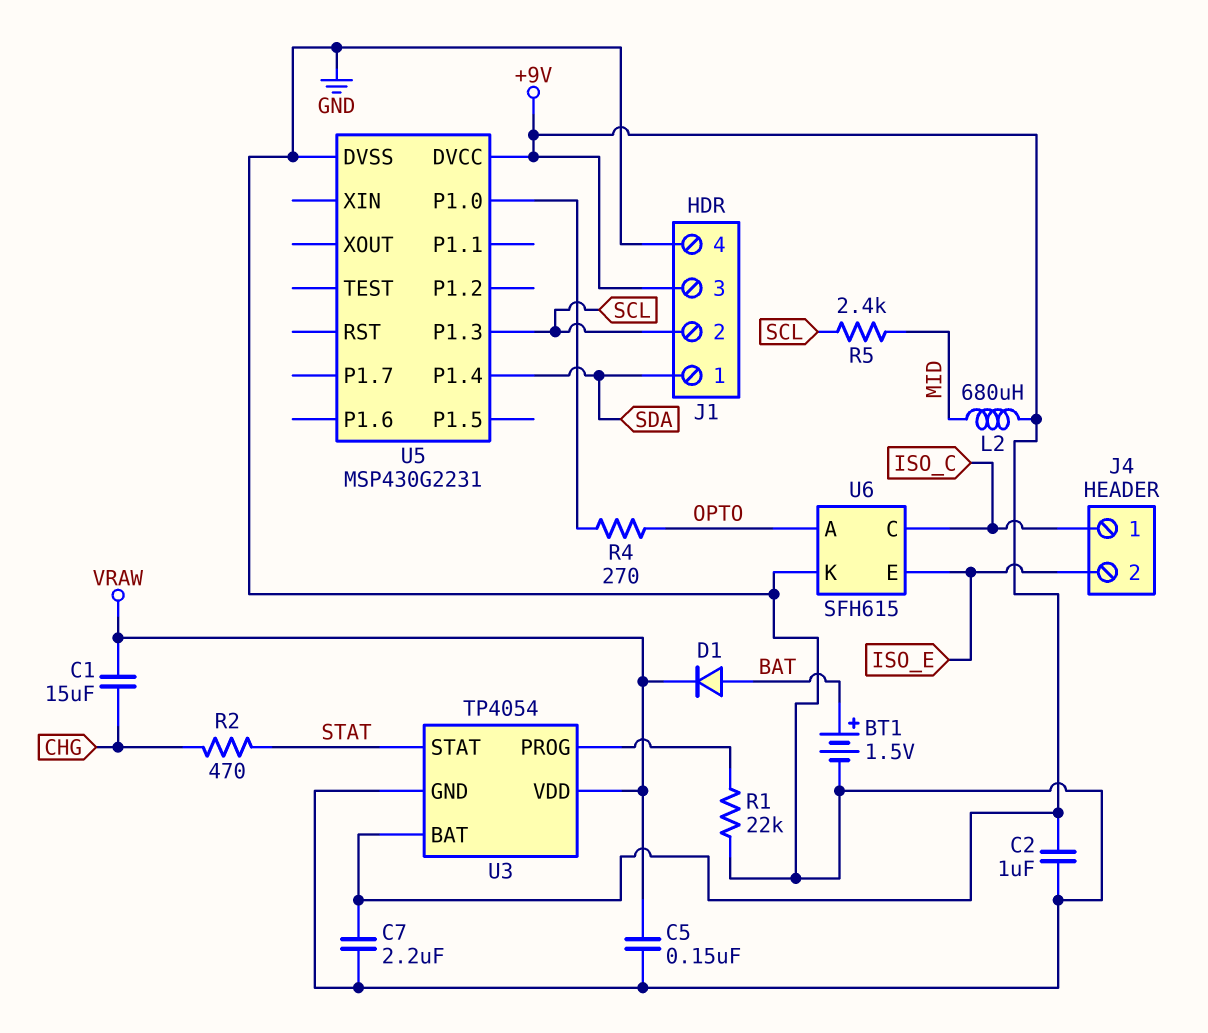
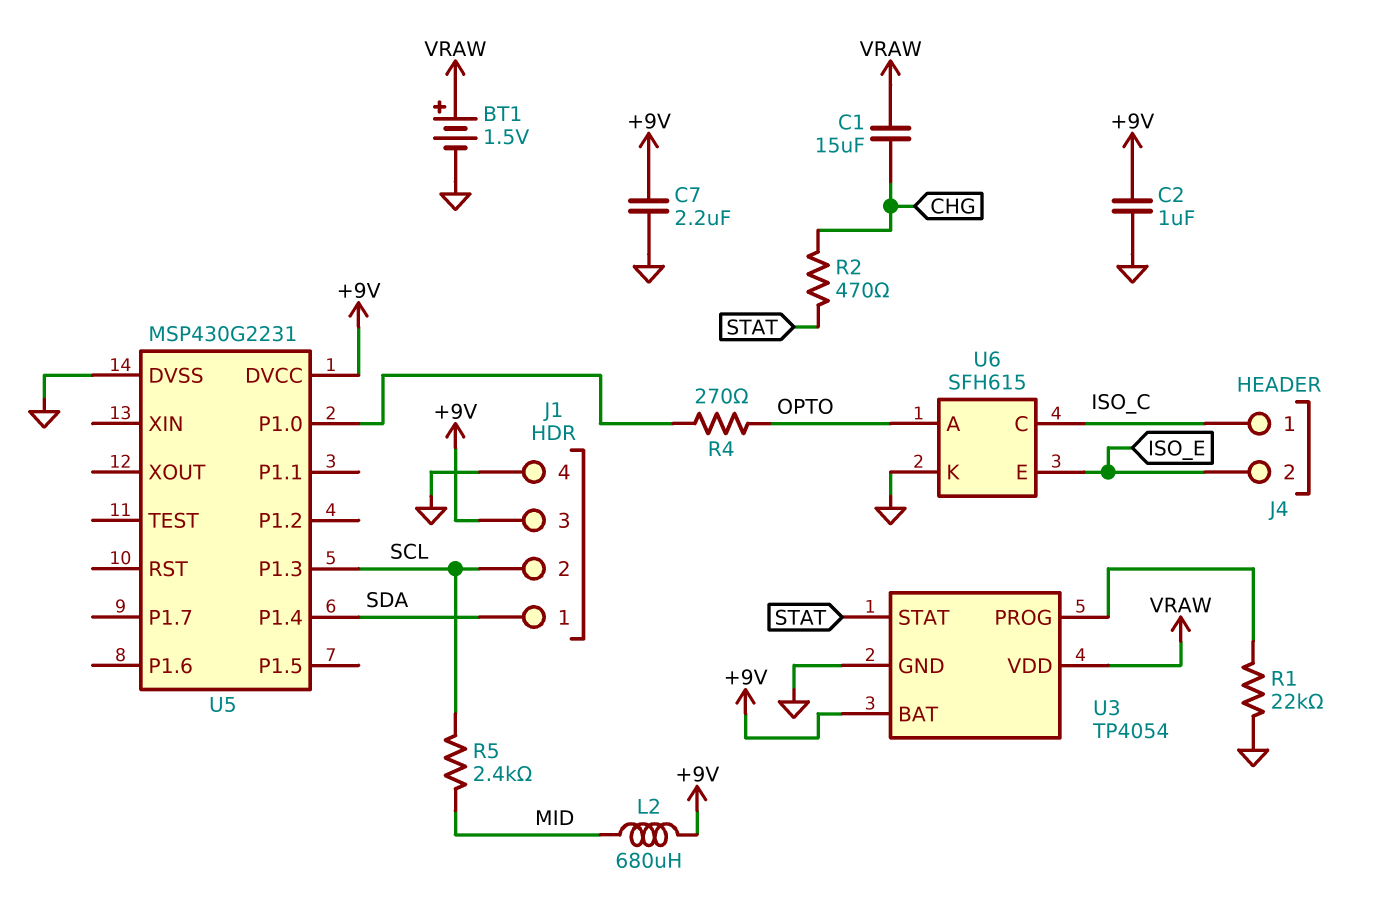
BT1: 1.5V (plus BAT, minus GND) -> 1.5V (plus VRAW, minus GND)
C5: 150nF (GND, VRAW) -> none
D1: diode (A BAT, K VRAW) -> none

